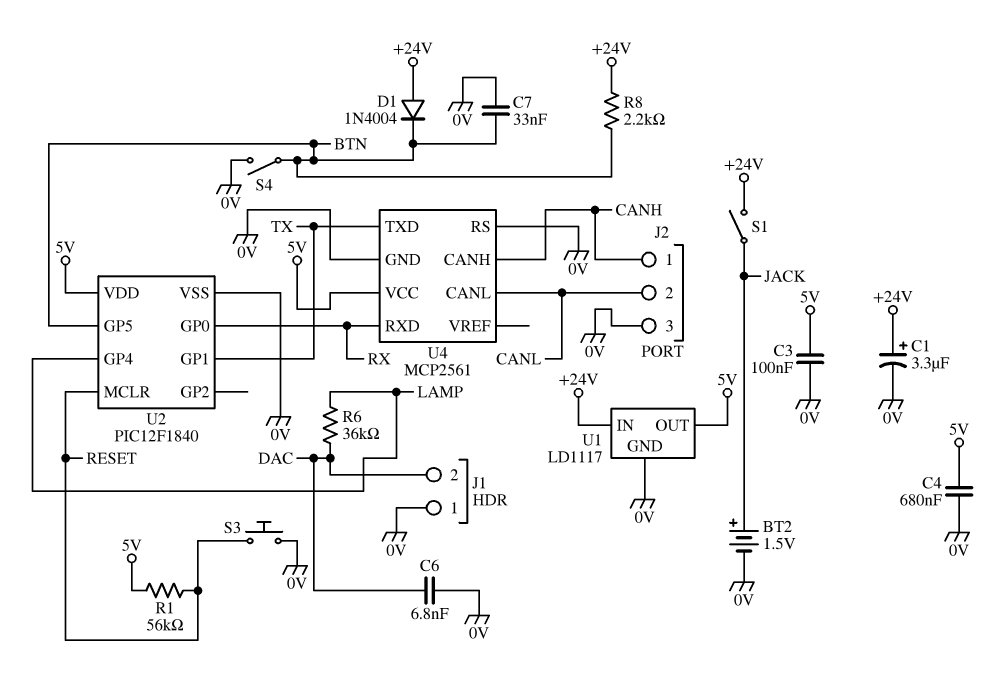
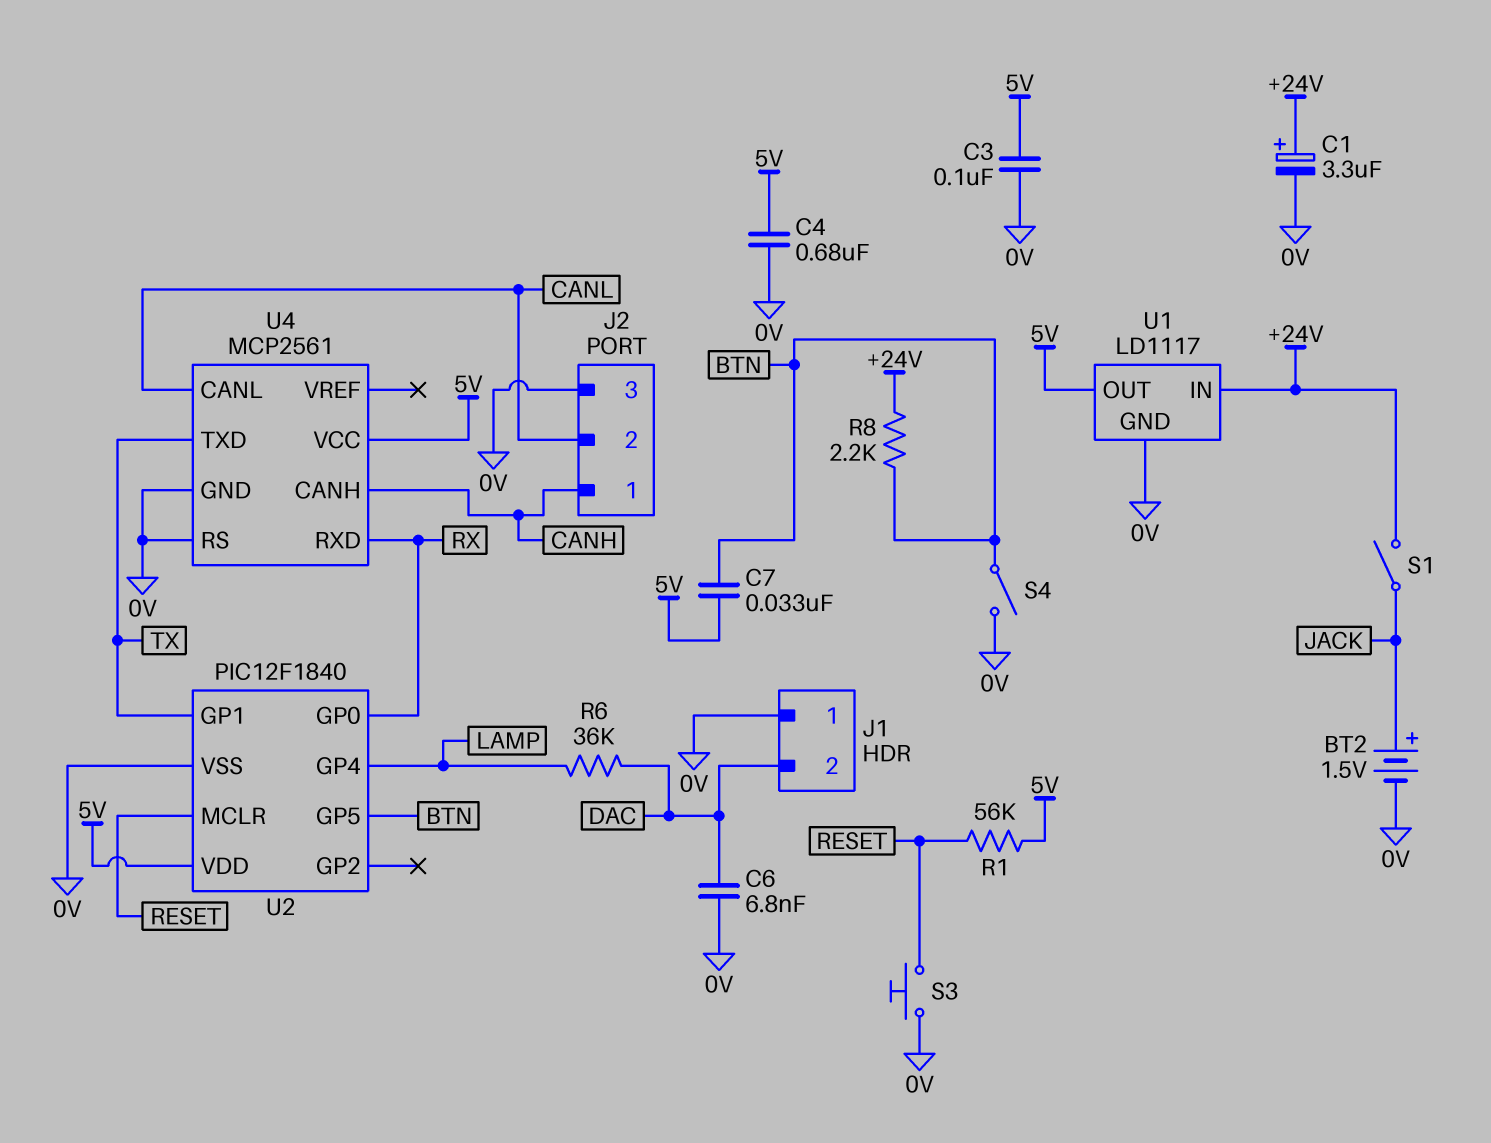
C7: 33nF (0V, BTN) -> 33nF (5V, BTN)
D1: diode 1N4004 (A +24V, K BTN) -> none

